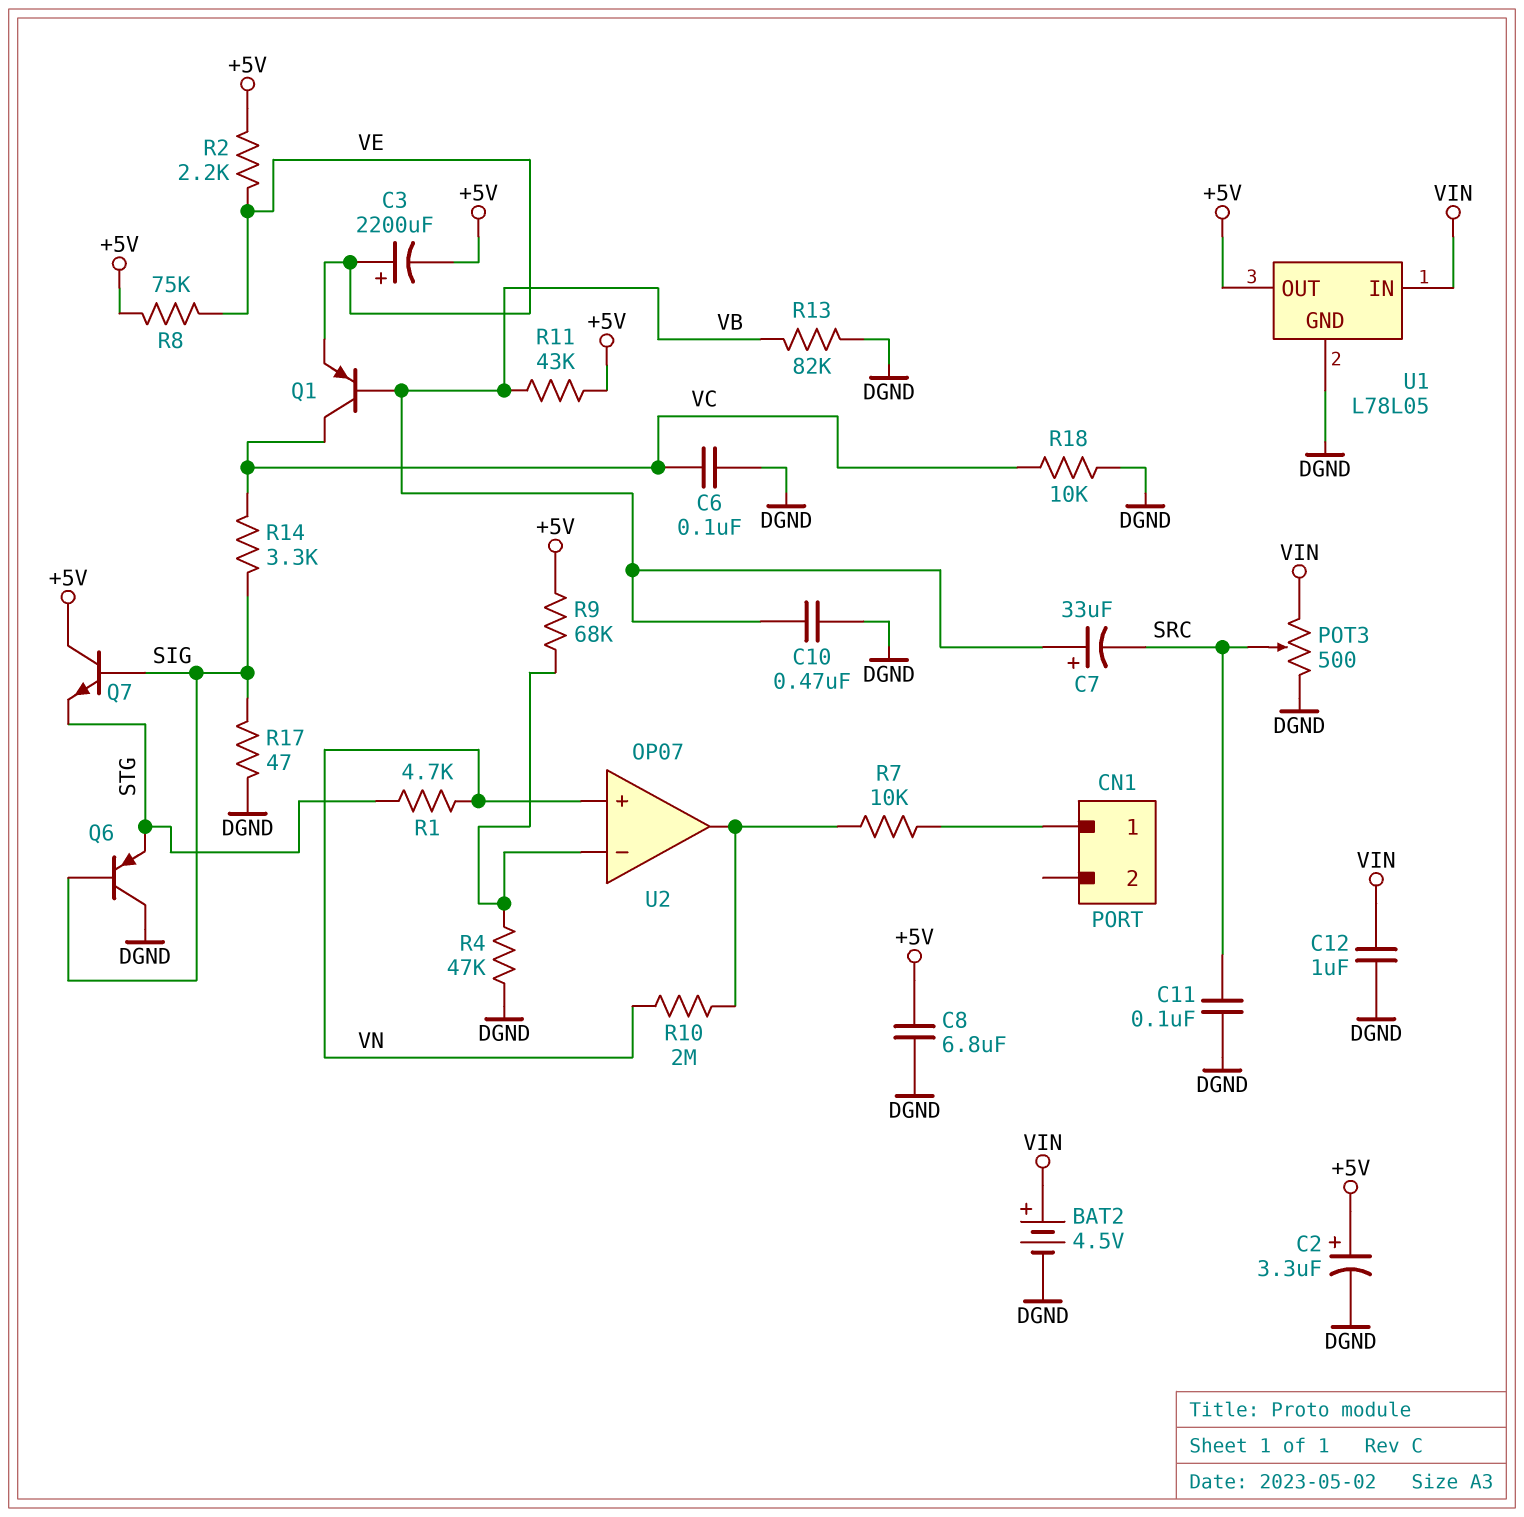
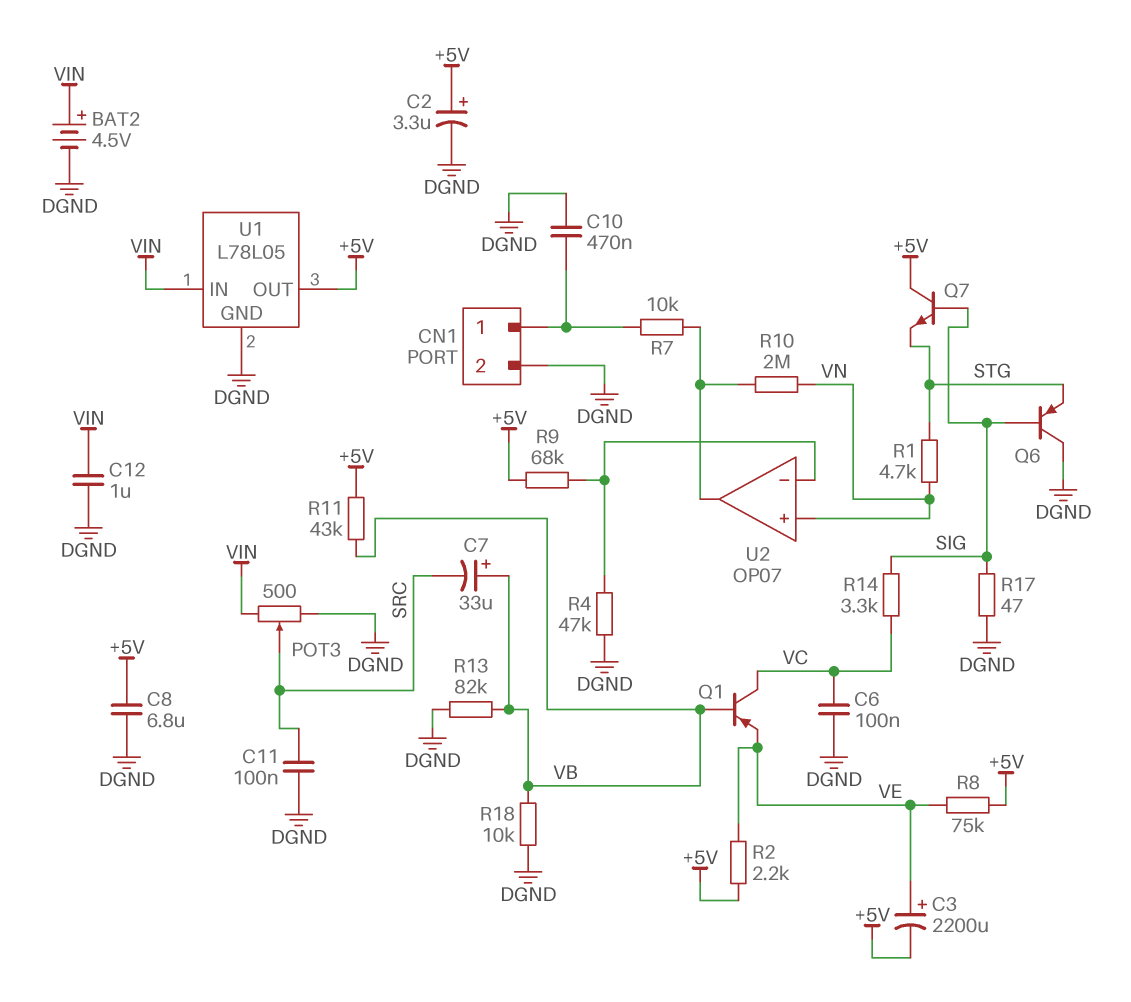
C10: 470nF (DGND, VB) -> 470nF (CN1/1, DGND)
CN1 pin 2: none -> DGND
R18: 10k (DGND, VC) -> 10k (DGND, VB)

